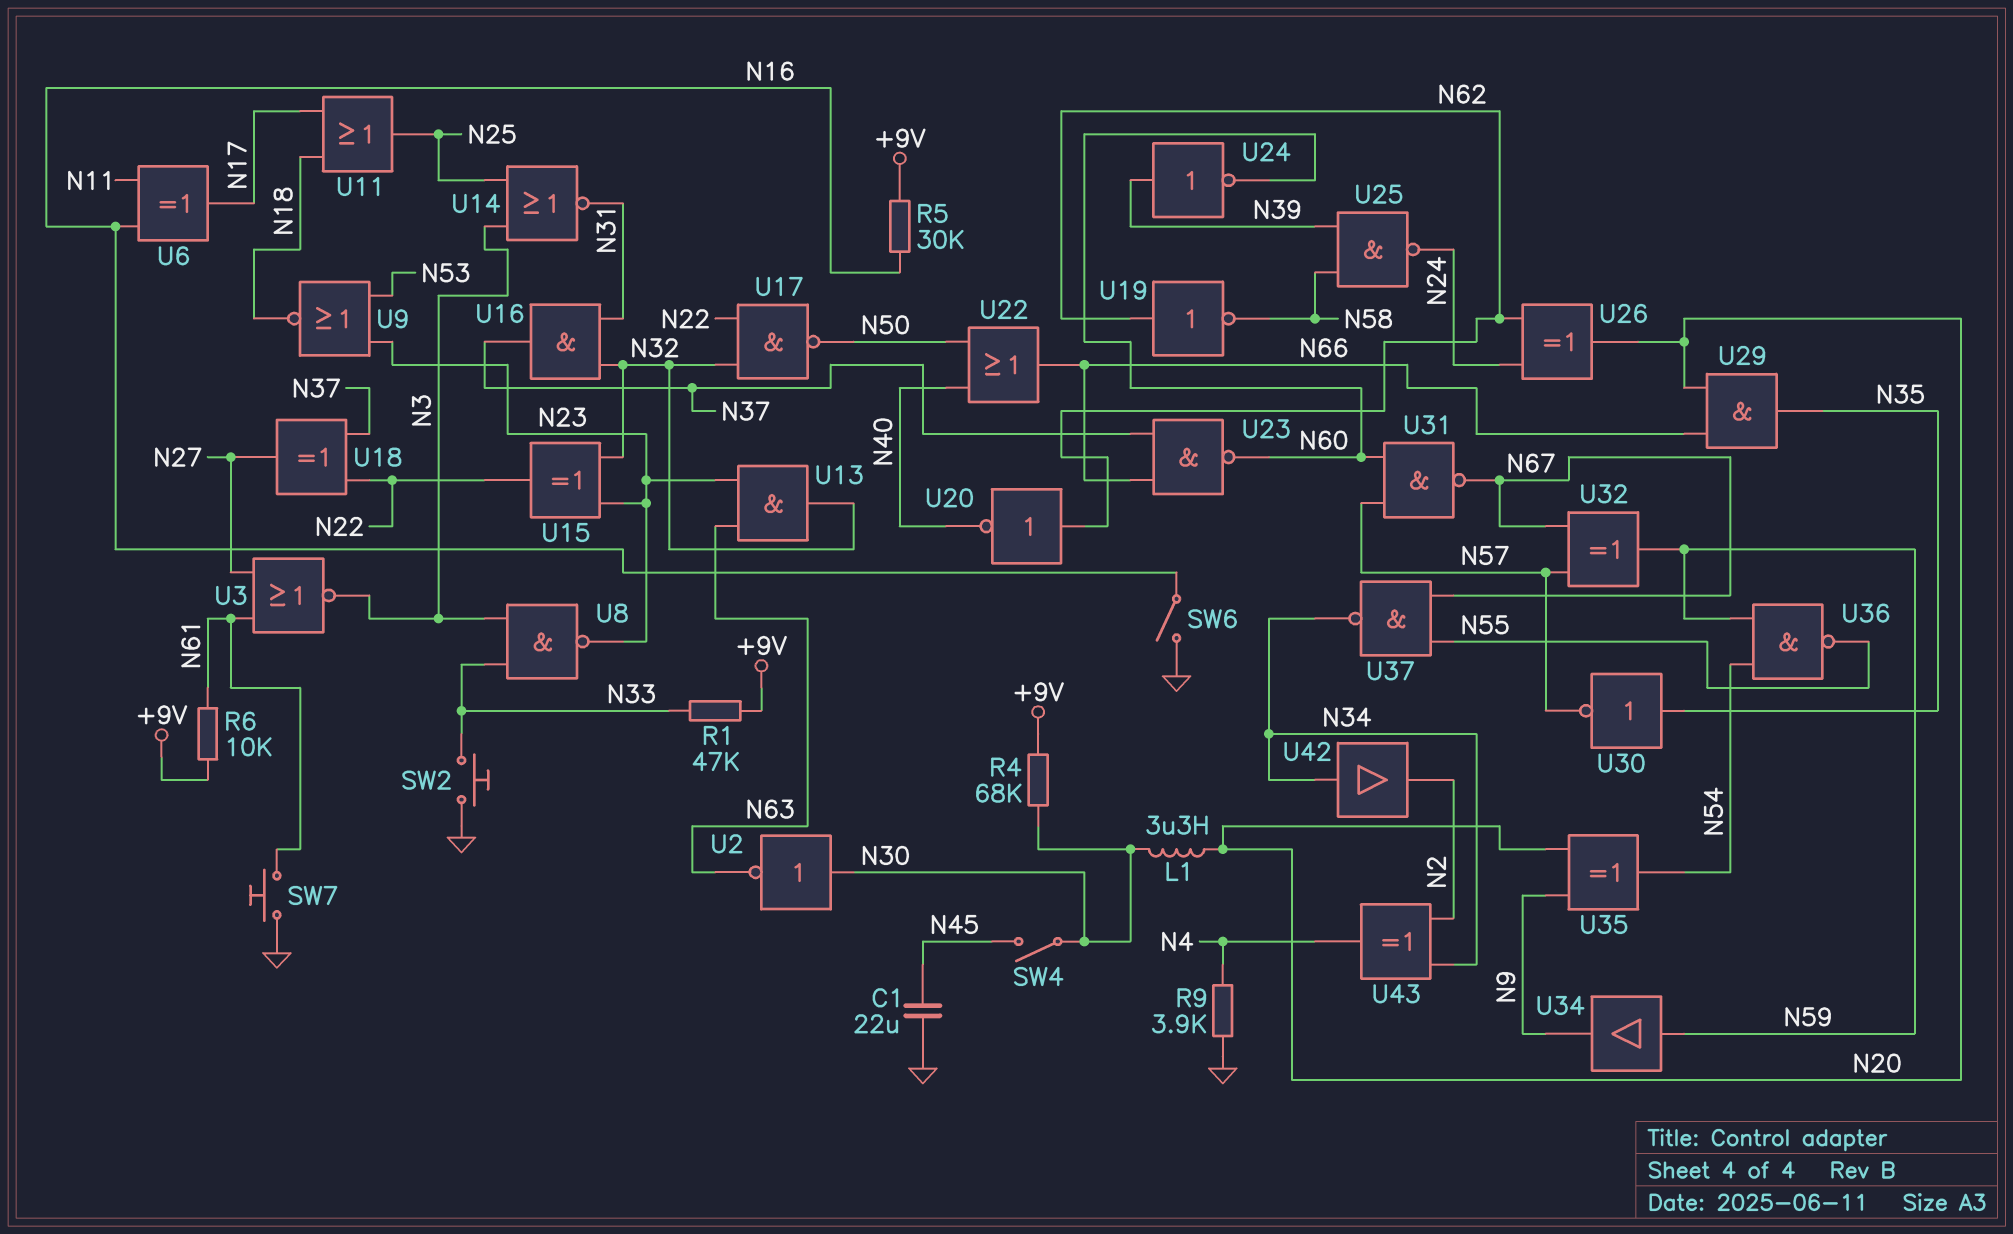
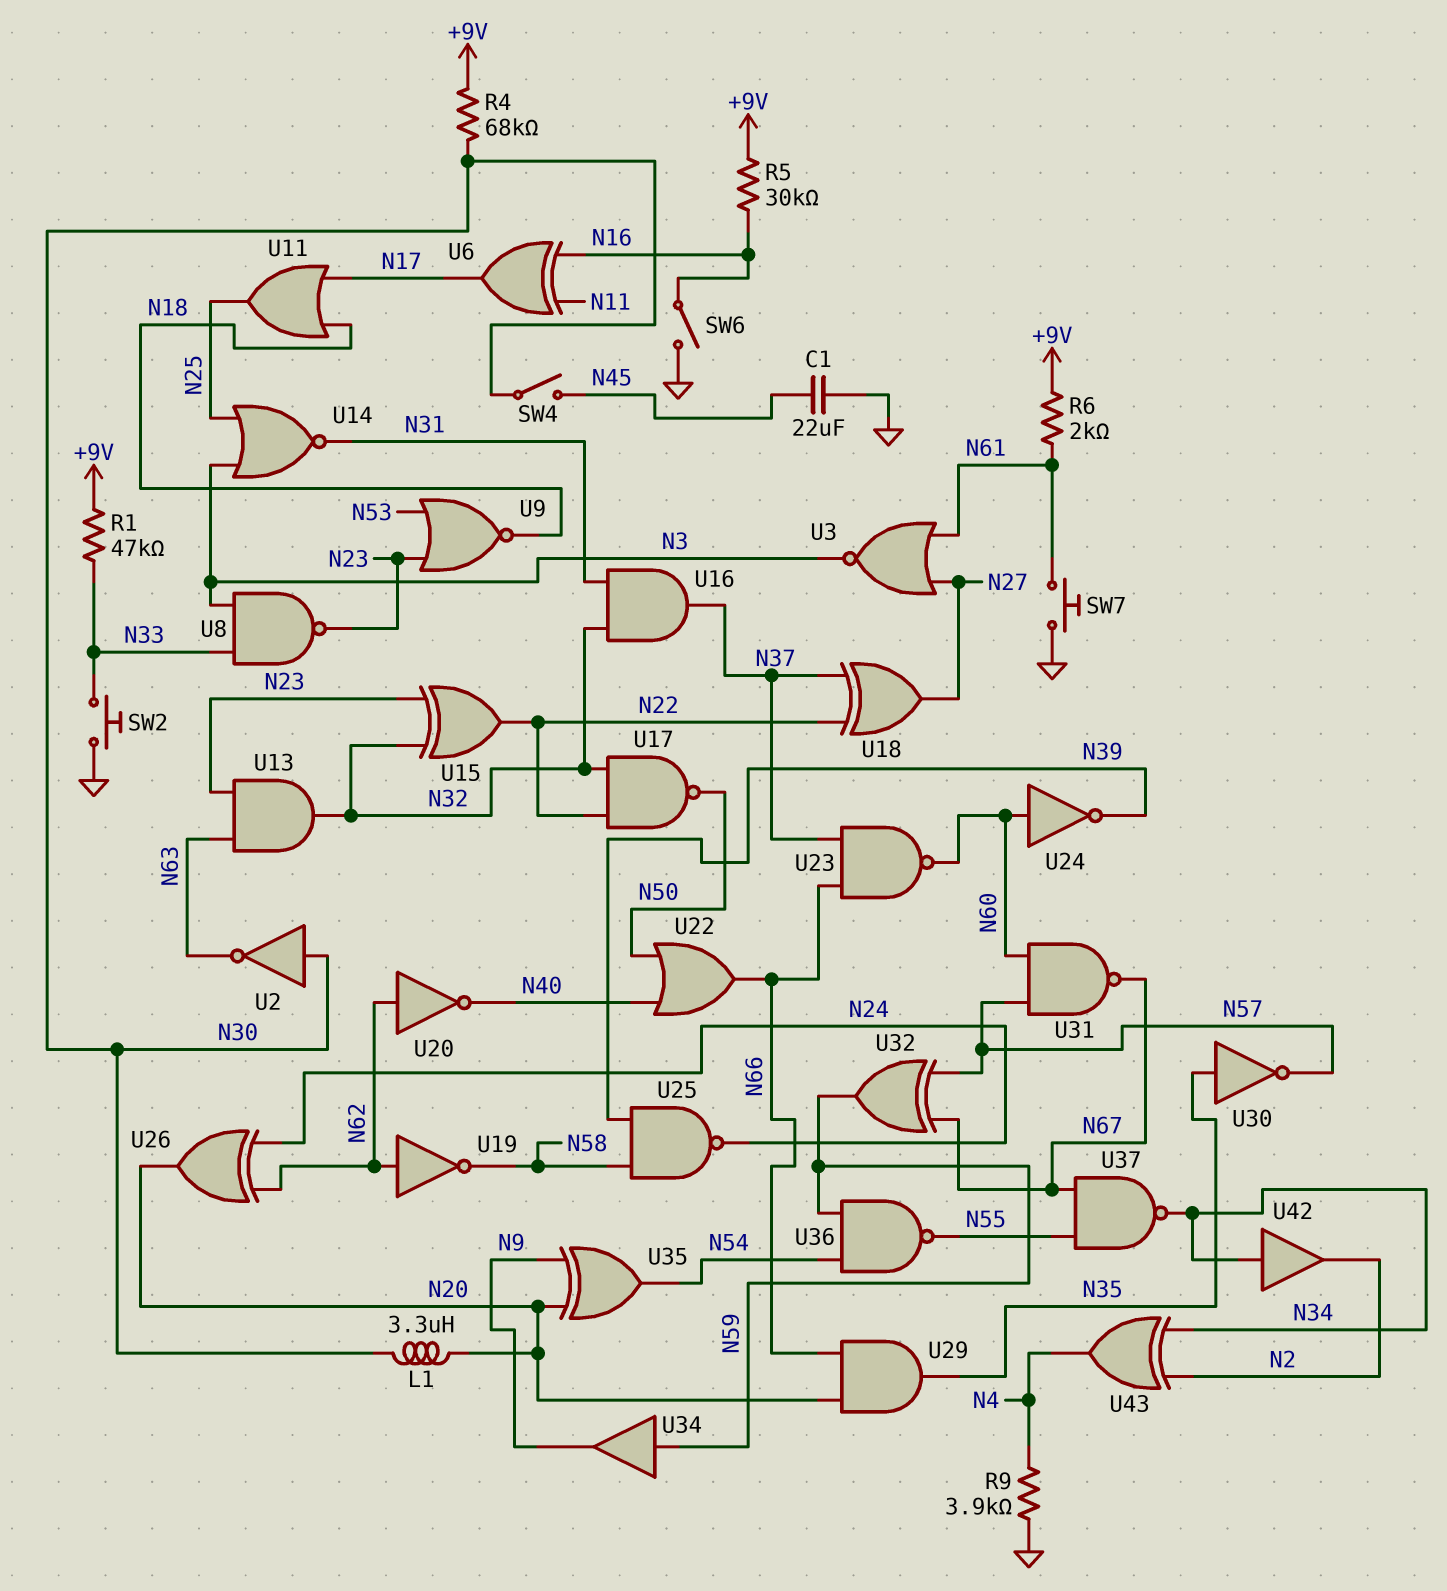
R6: 10k (+9V, N61) -> 2k (+9V, N61)
U24: NOT (in N39, out N60) -> NOT (in N60, out N39)

